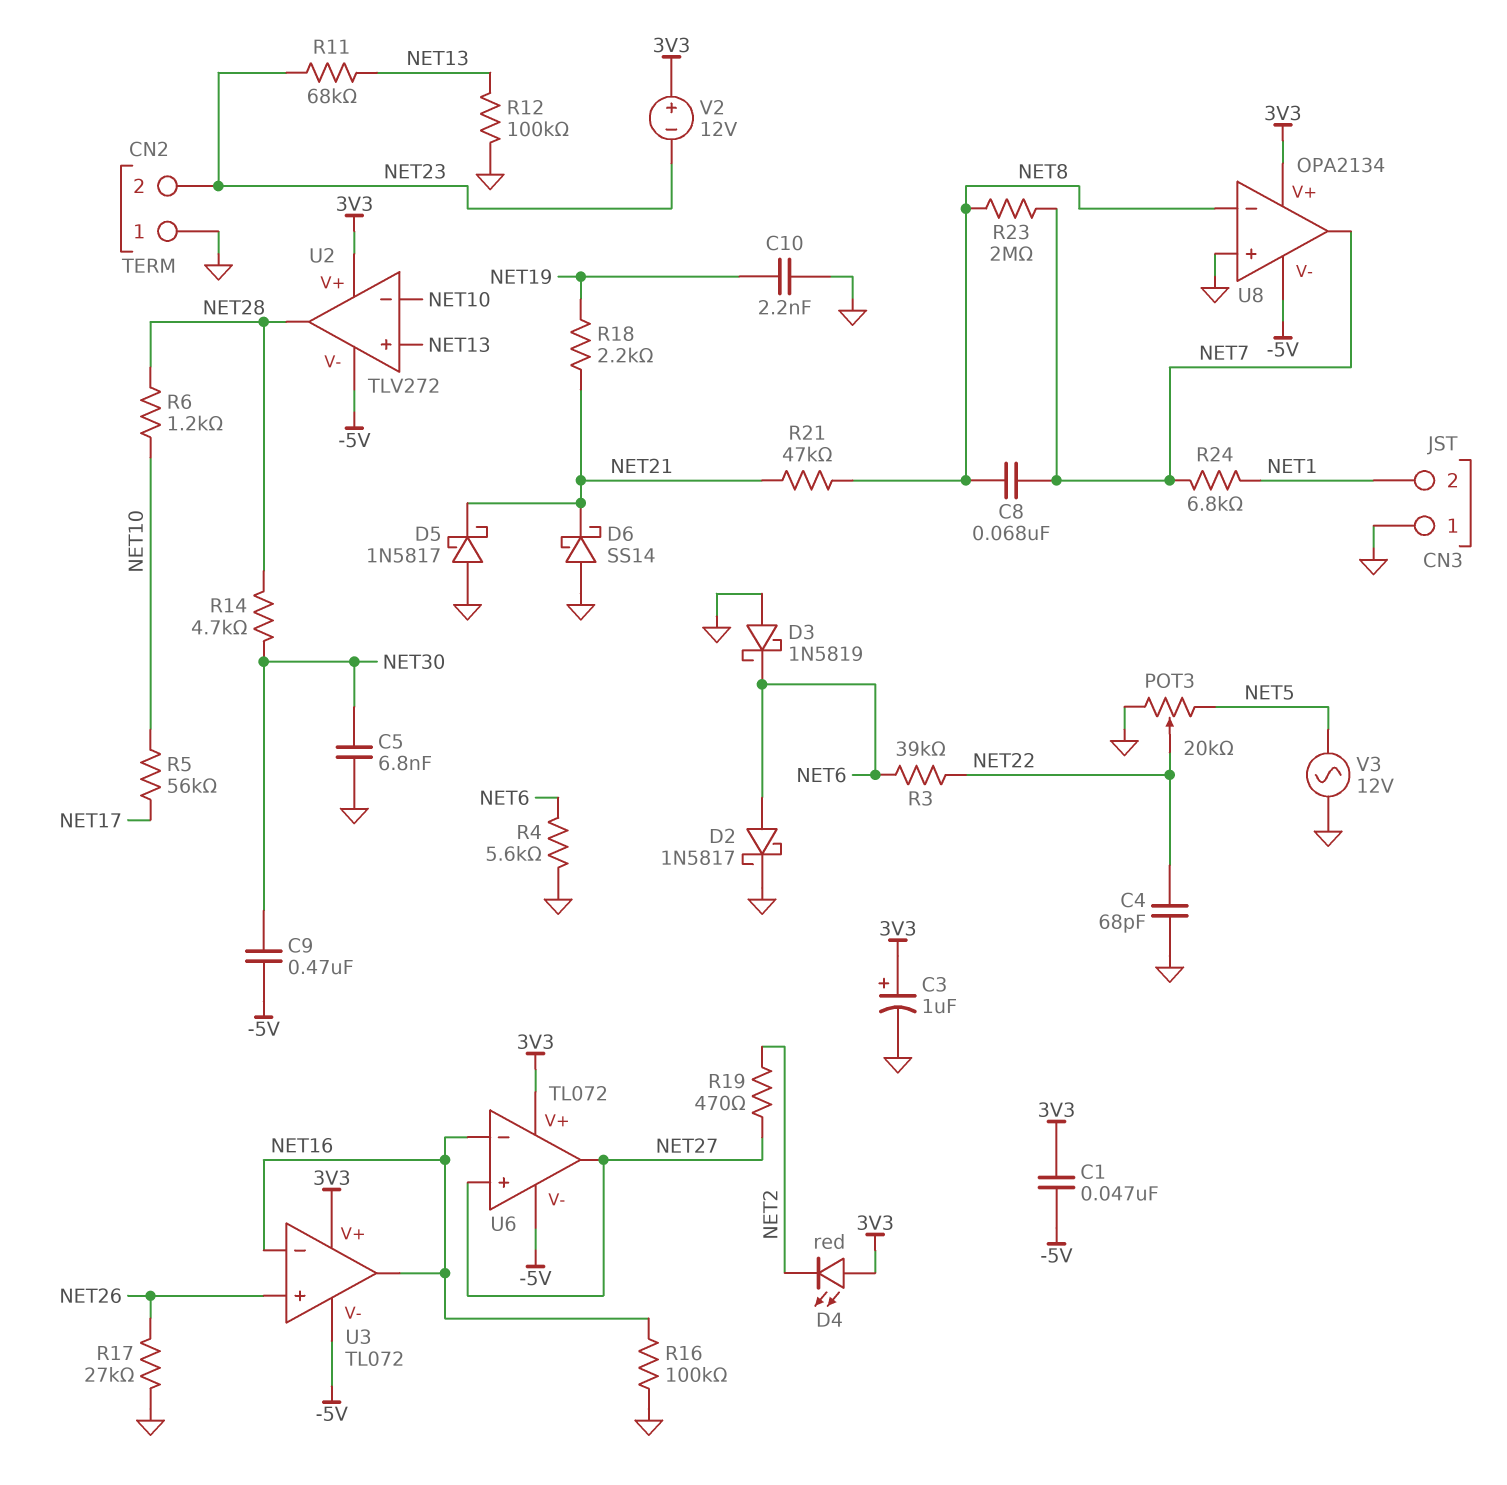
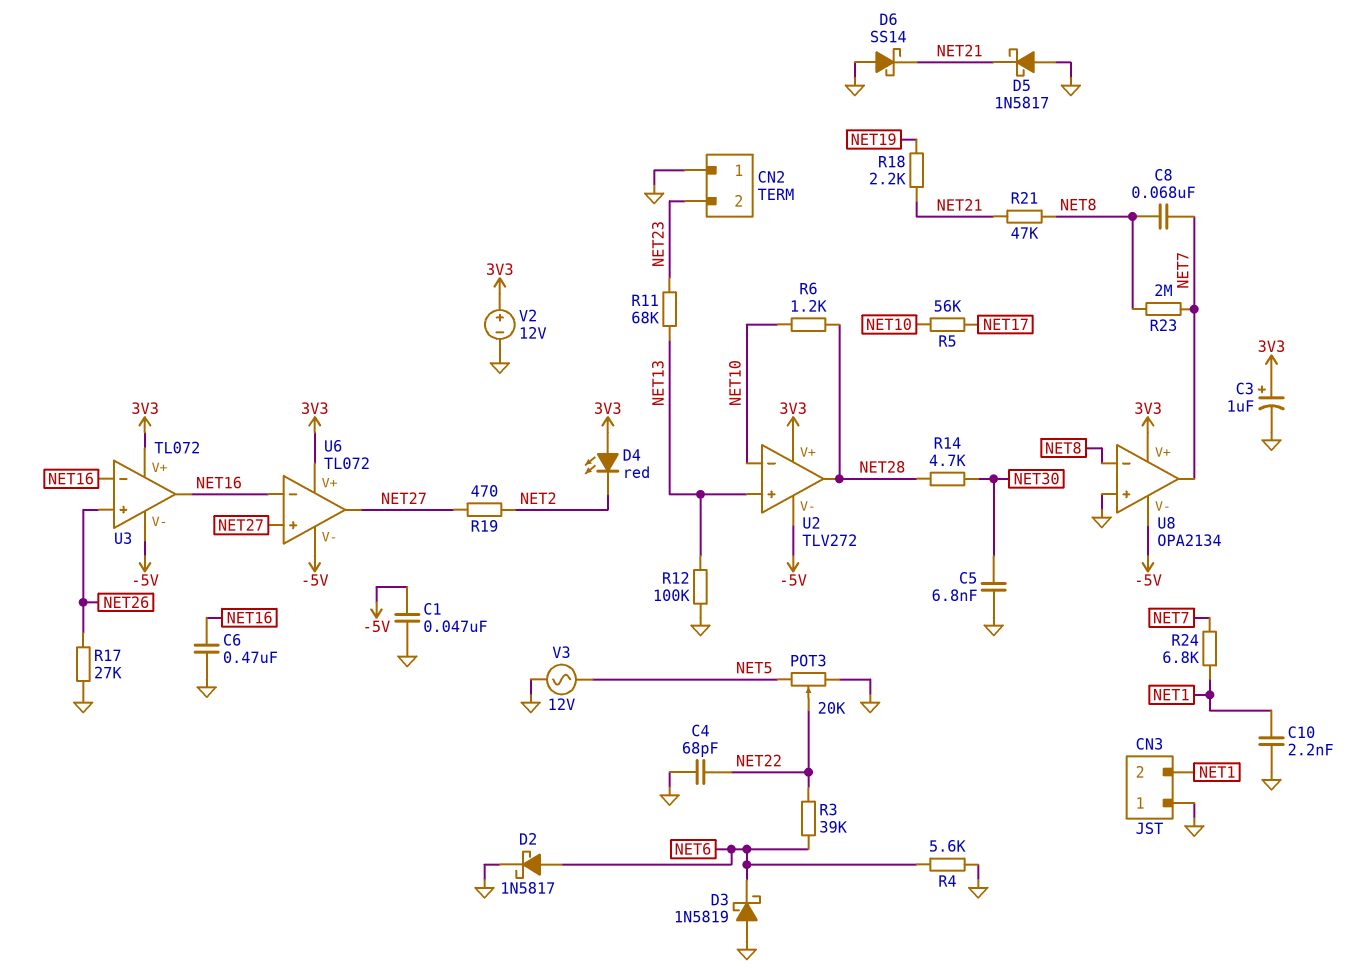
C1: 47nF (-5V, 3V3) -> 47nF (-5V, GND)
C6: none -> 470nF (GND, NET16)
C9: 470nF (-5V, NET30) -> none
C10: 2.2nF (GND, NET19) -> 2.2nF (GND, NET1)
R16: 100k (GND, NET16) -> none
V2: 12V (plus 3V3, minus NET23) -> 12V (plus 3V3, minus GND)

